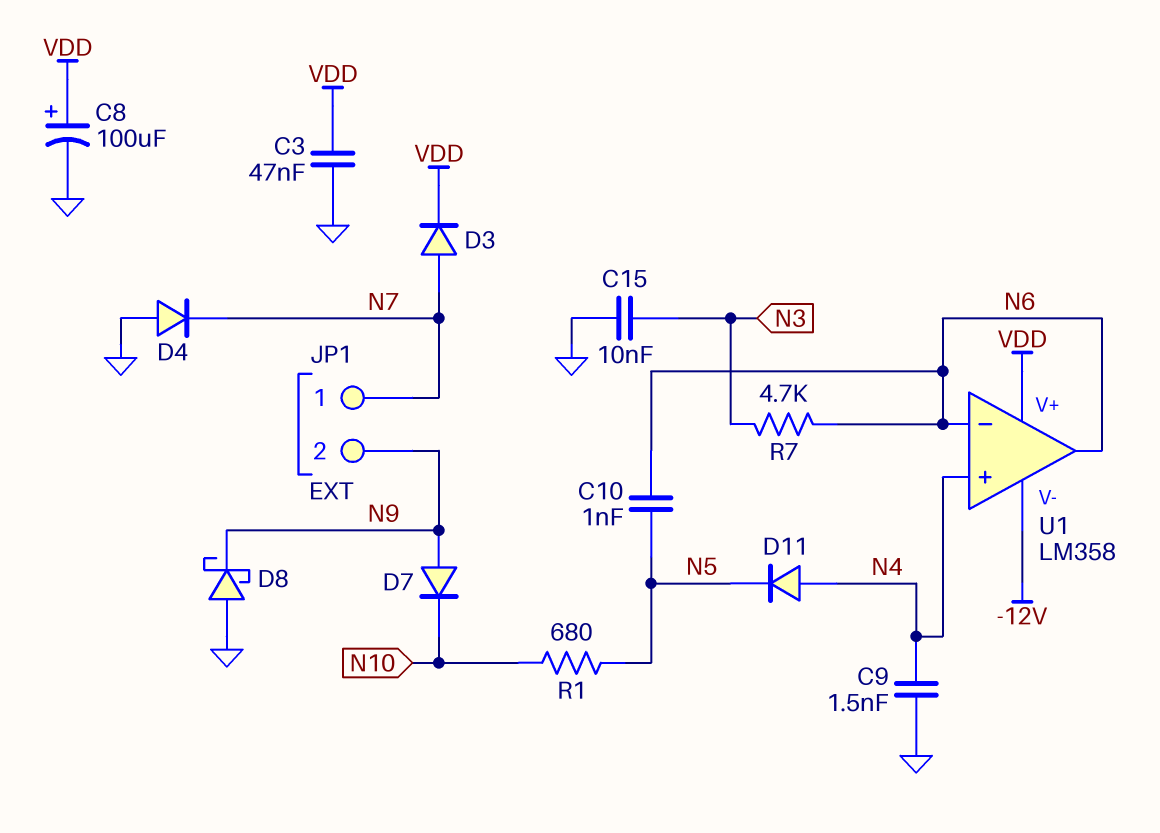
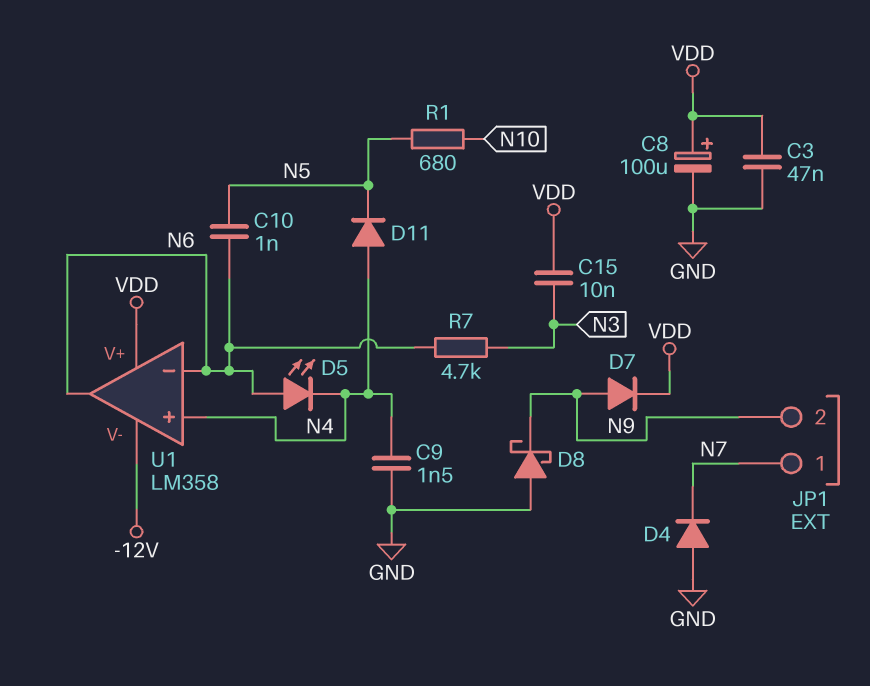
C15: 10nF (GND, N3) -> 10nF (N3, VDD)
D3: diode (A N7, K VDD) -> none
D5: none -> LED (A N6, K N4)
D7: diode (A N9, K N10) -> diode (A N9, K VDD)

